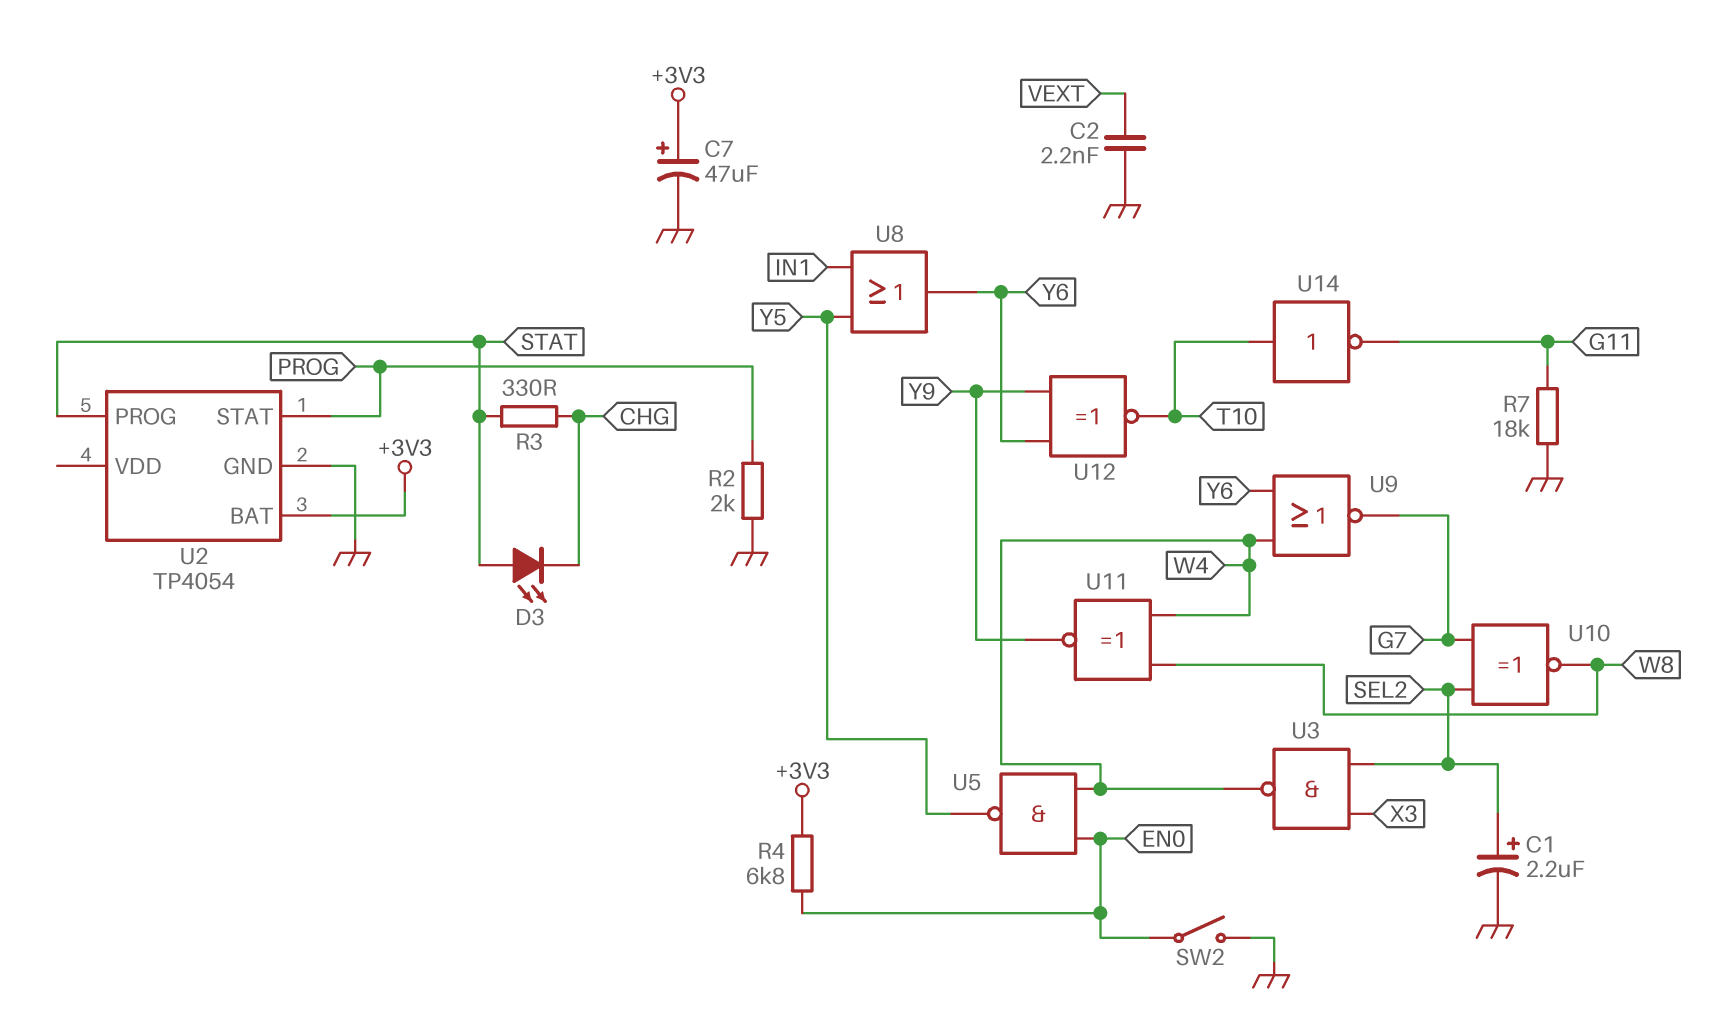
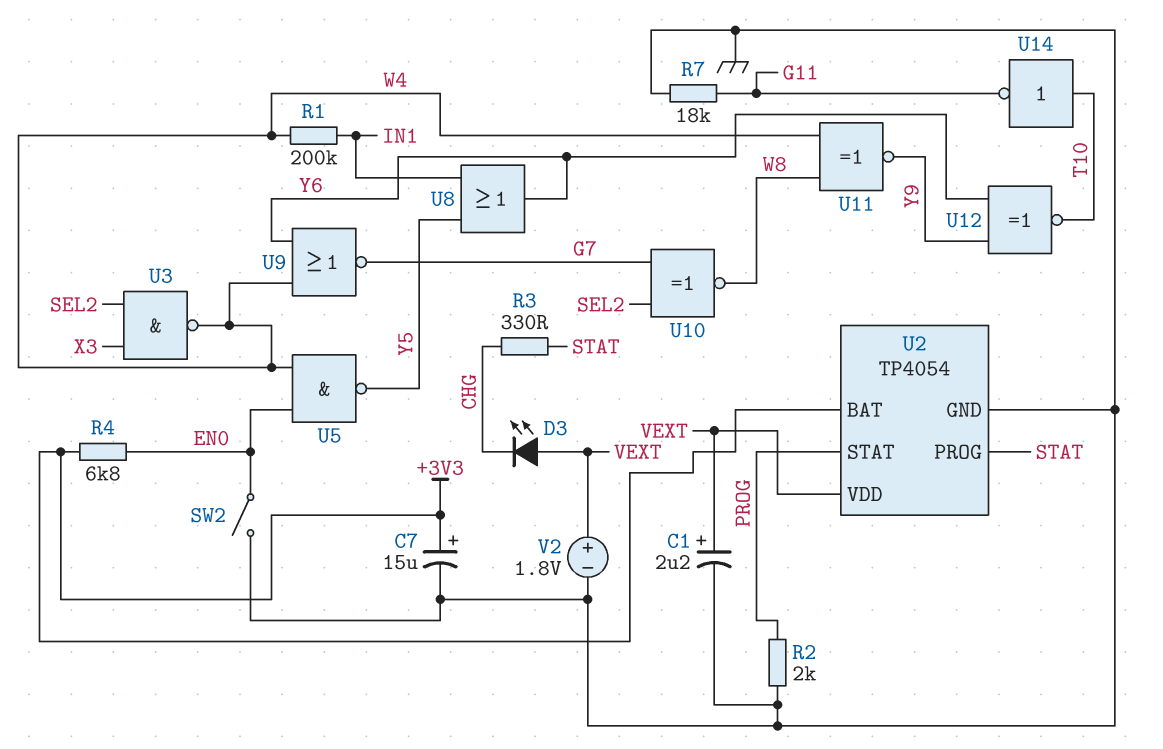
C1: 2.2uF (plus SEL2, minus GND) -> 2.2uF (plus VEXT, minus GND)
C2: 2.2nF (GND, VEXT) -> none
C7: 47uF (plus +3V3, minus GND) -> 15uF (plus +3V3, minus GND)
D3: LED (A STAT, K CHG) -> LED (A VEXT, K CHG)
R1: none -> 200k (IN1, W4)
U2 pin VDD: none -> VEXT
V2: none -> 1.8V (plus VEXT, minus GND)

